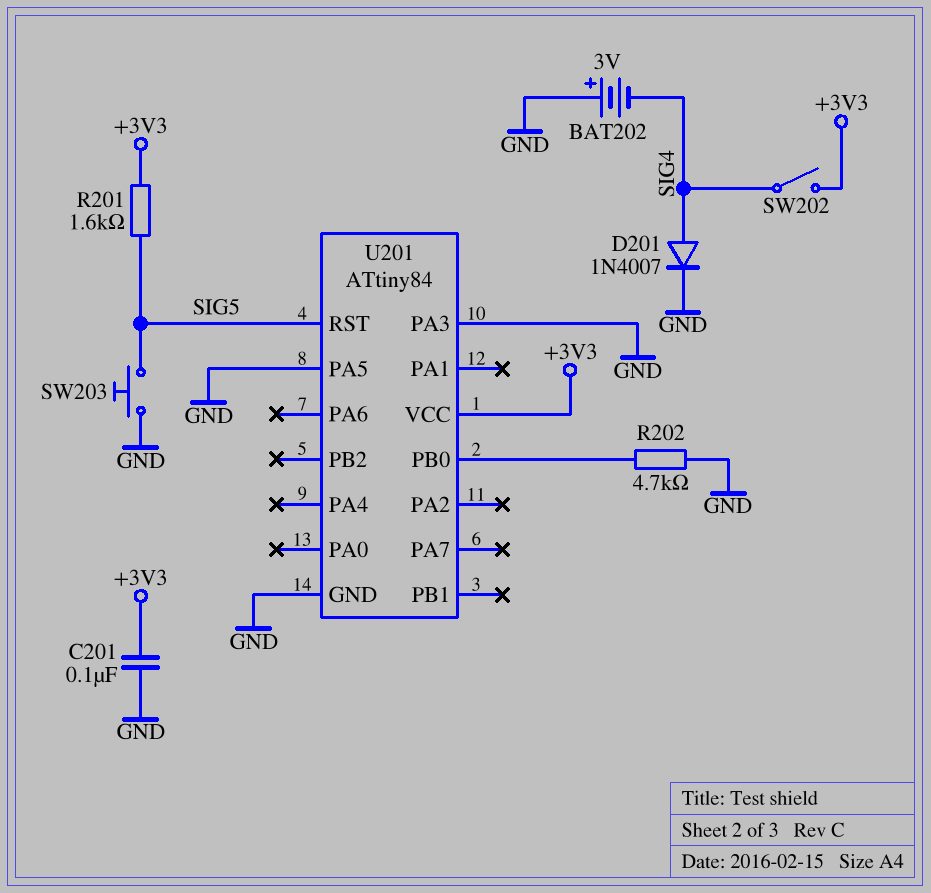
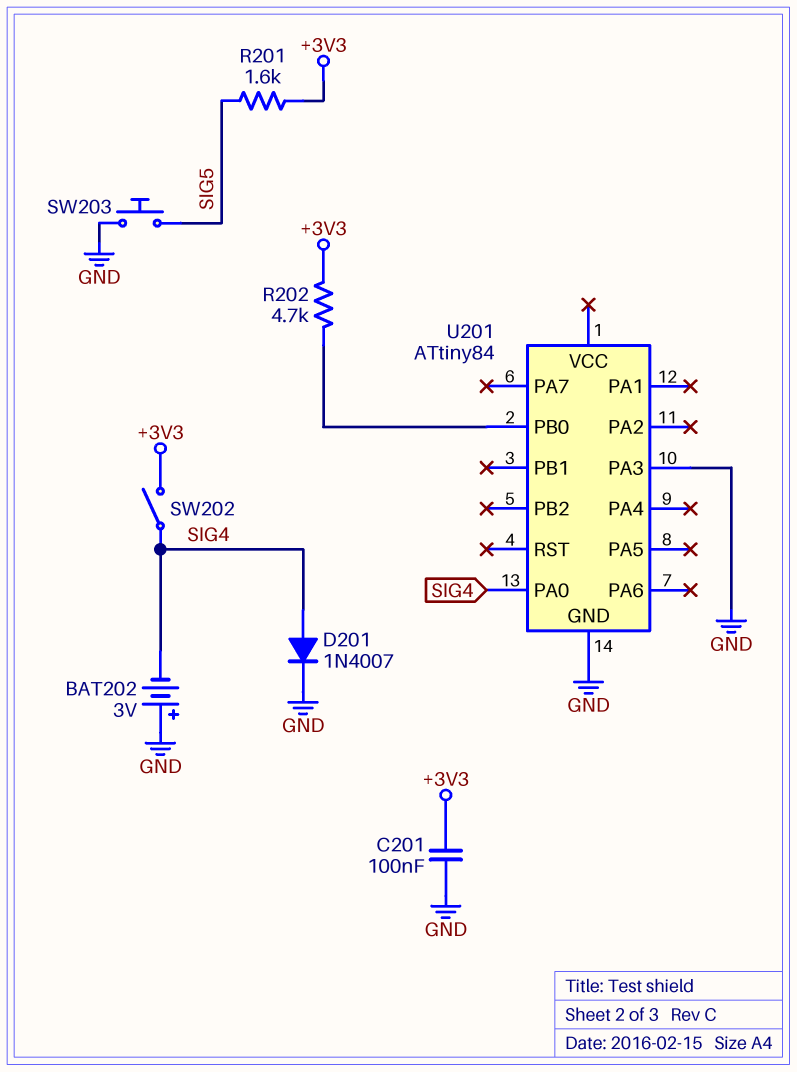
R202: 4.7k (GND, U201/PB0) -> 4.7k (+3V3, U201/PB0)
U201 pin PA0: none -> SIG4
U201 pin PA5: GND -> none
U201 pin RST: SIG5 -> none
U201 pin VCC: +3V3 -> none

